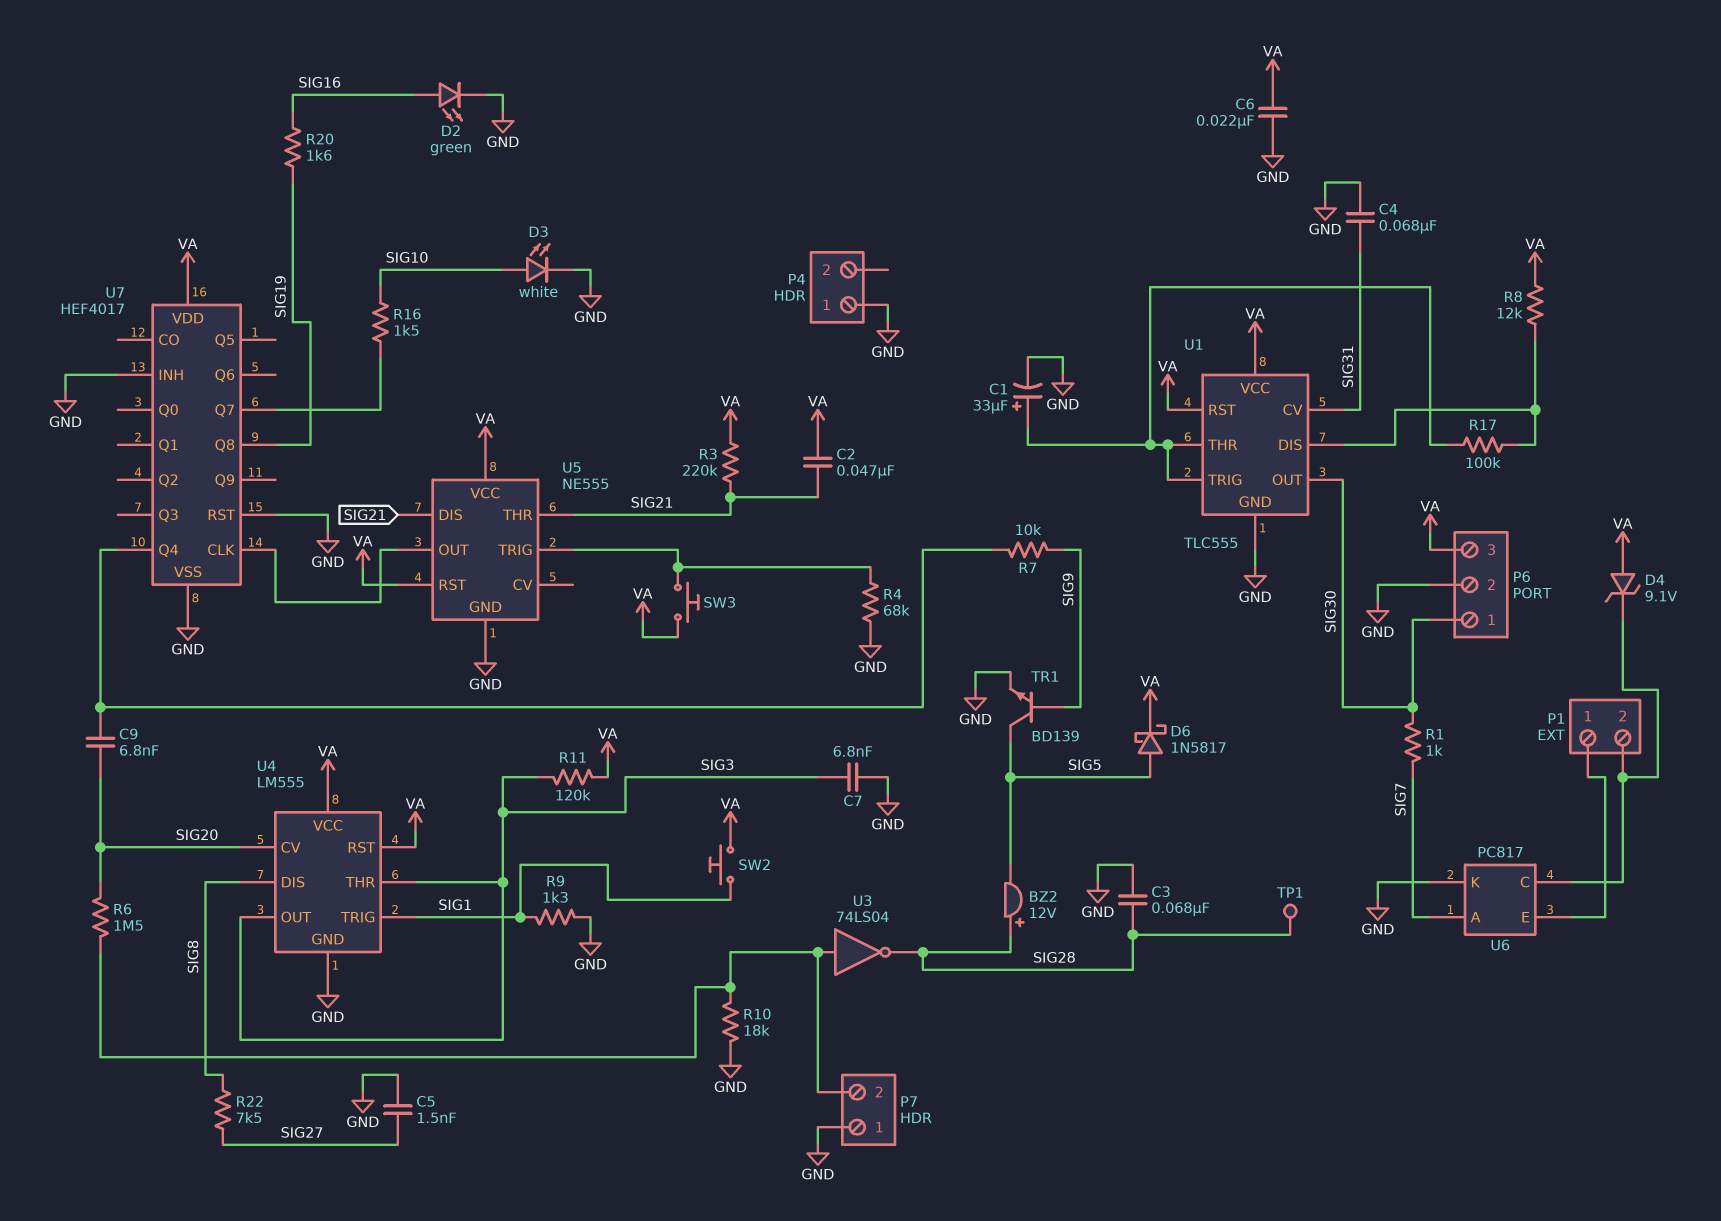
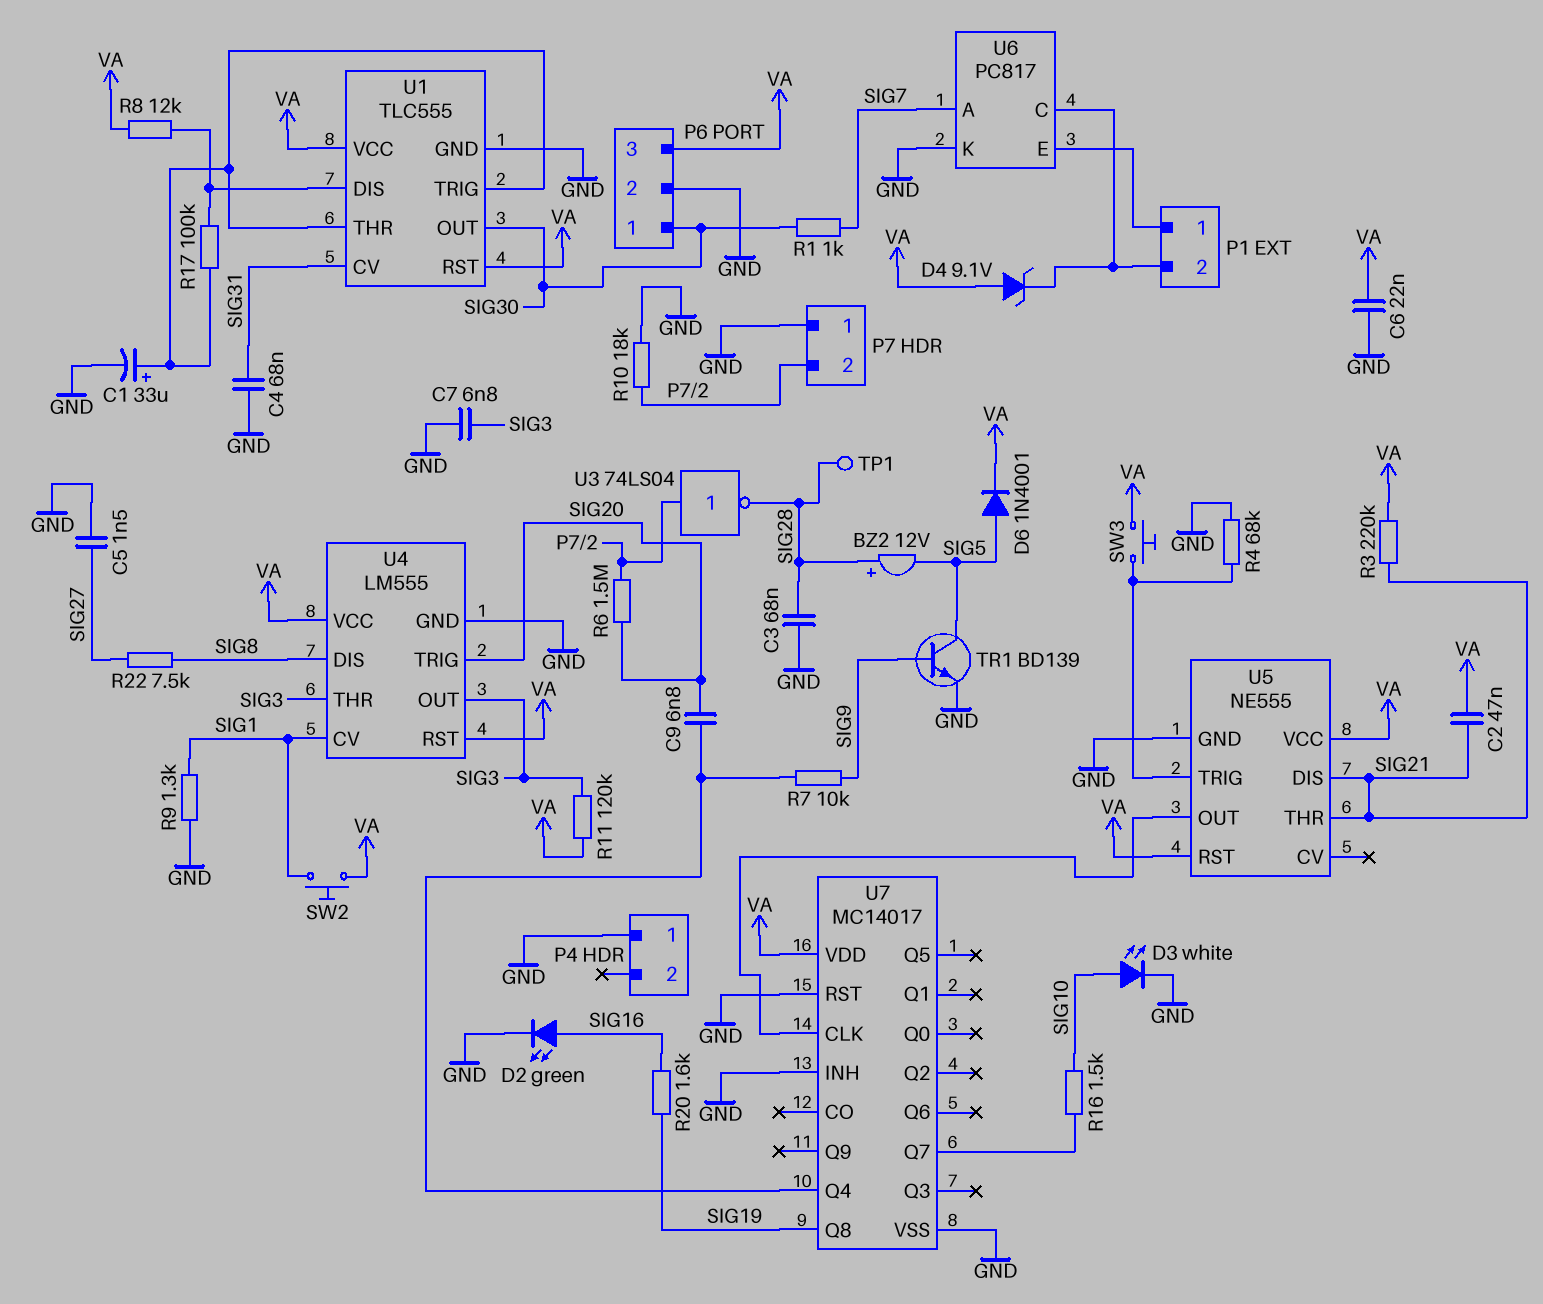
D6: schottky 1N5817 (A SIG5, K VA) -> diode 1N4001 (A SIG5, K VA)
U4 pin CV: SIG20 -> SIG1
U4 pin TRIG: SIG1 -> SIG20
U7: HEF4017 -> MC14017

